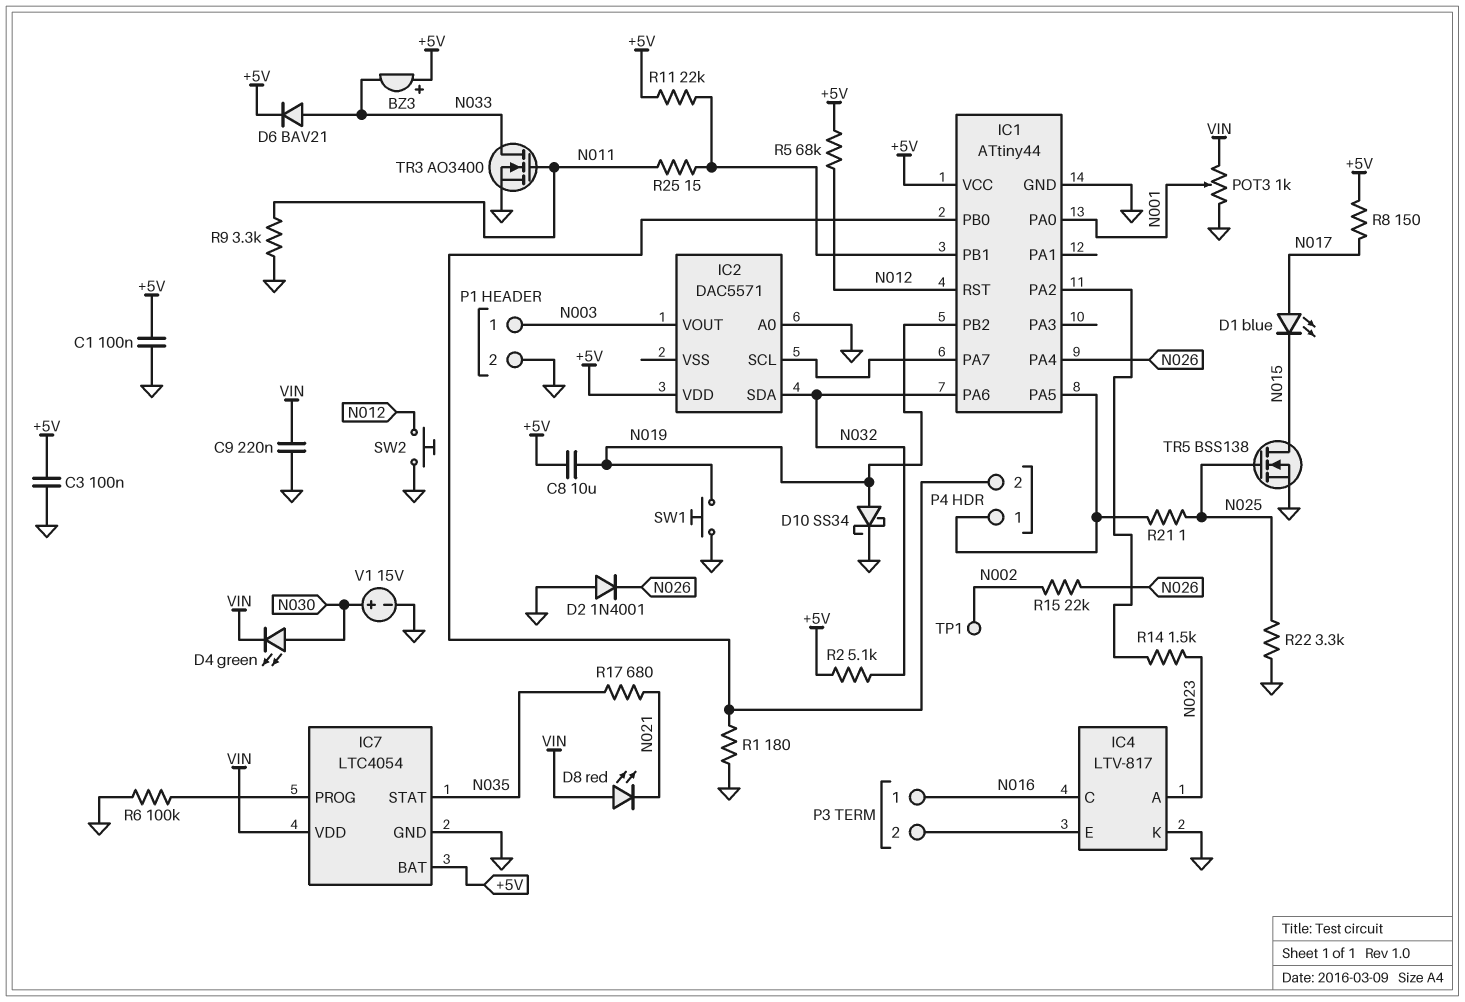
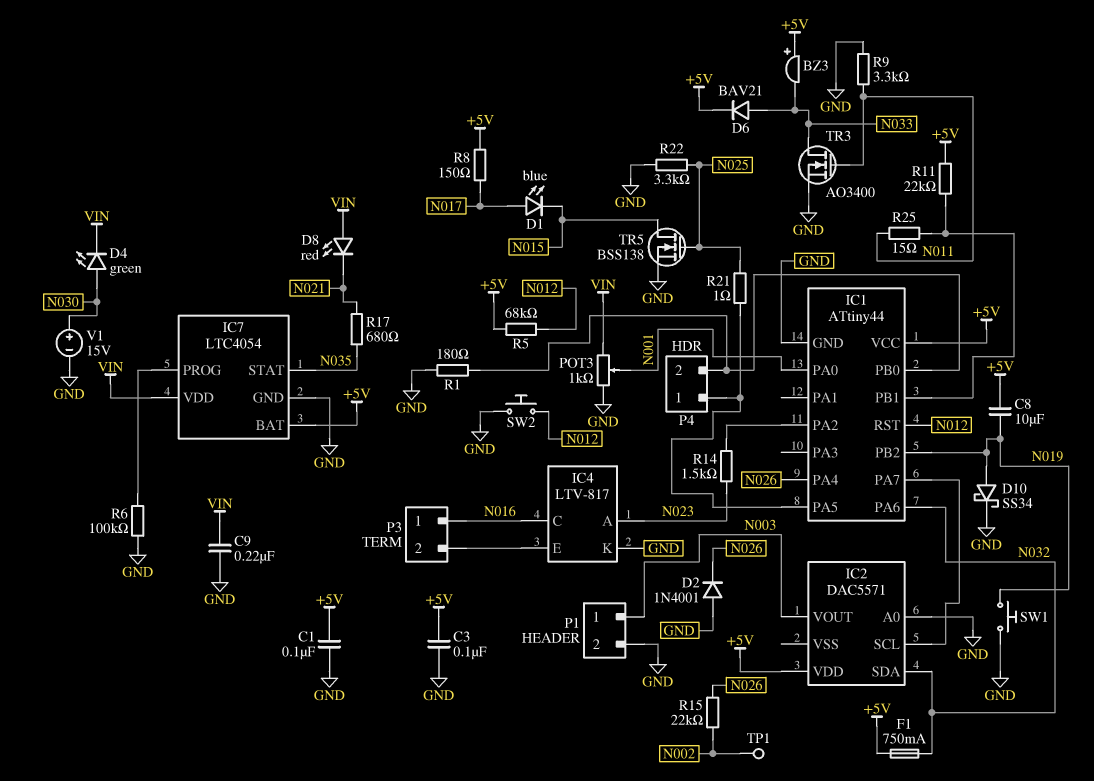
F1: none -> 750mA (+5V, N032)
R2: 5.1k (+5V, N032) -> none

